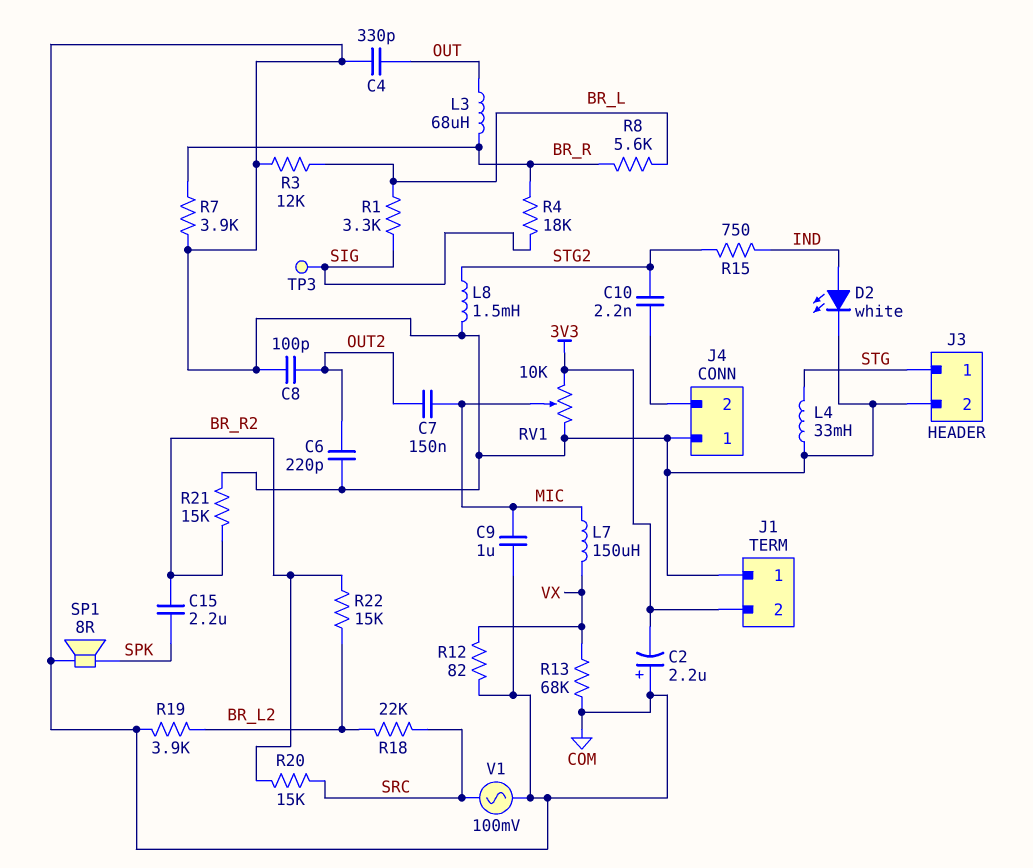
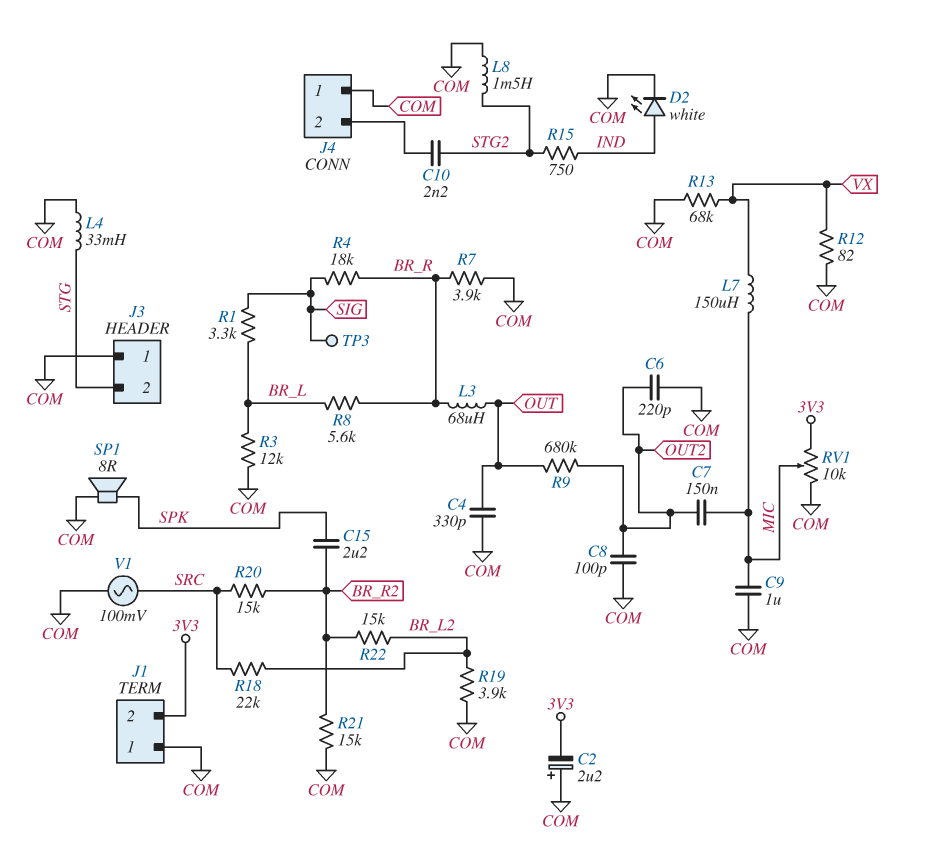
J3 pin 1: STG -> COM
J3 pin 2: COM -> STG
R9: none -> 680k (OUT, OUT2)

